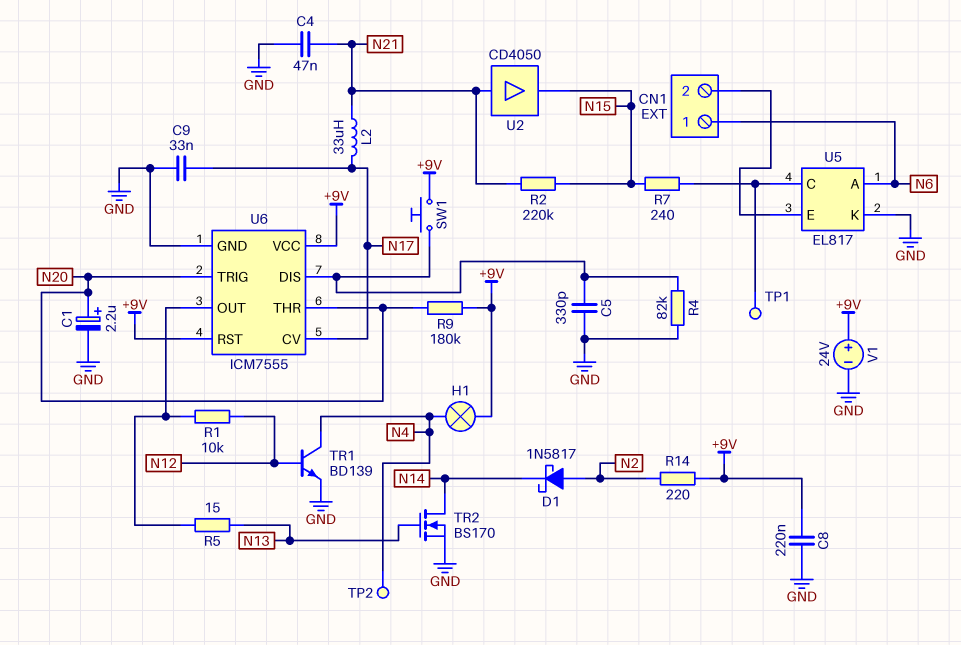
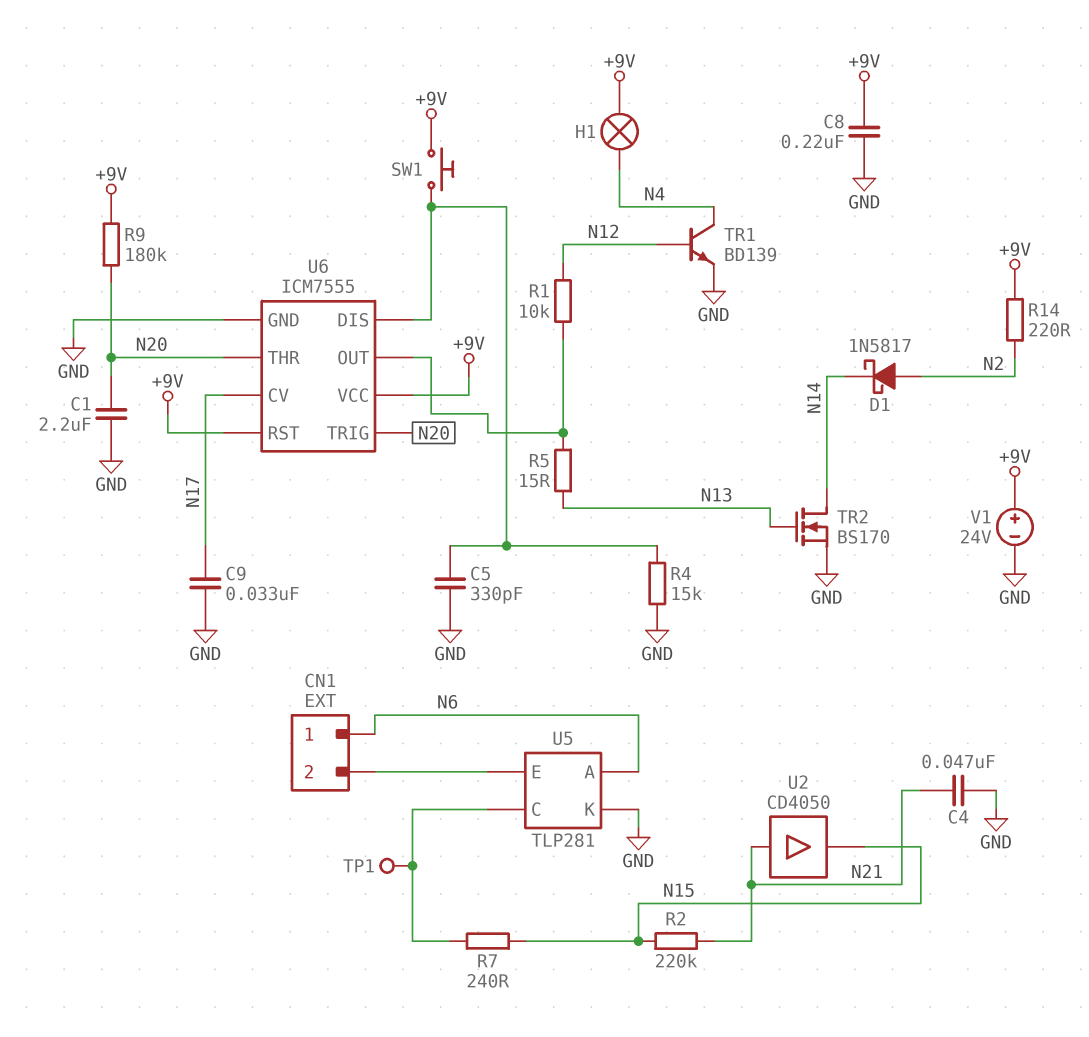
C1: 2.2uF (plus N20, minus GND) -> 2.2uF (GND, N20)
L2: 33uH (N17, N21) -> none
R4: 82k (GND, U6/DIS) -> 15k (GND, U6/DIS)
TP2: test point (N4) -> none
U5: EL817 -> TLP281

